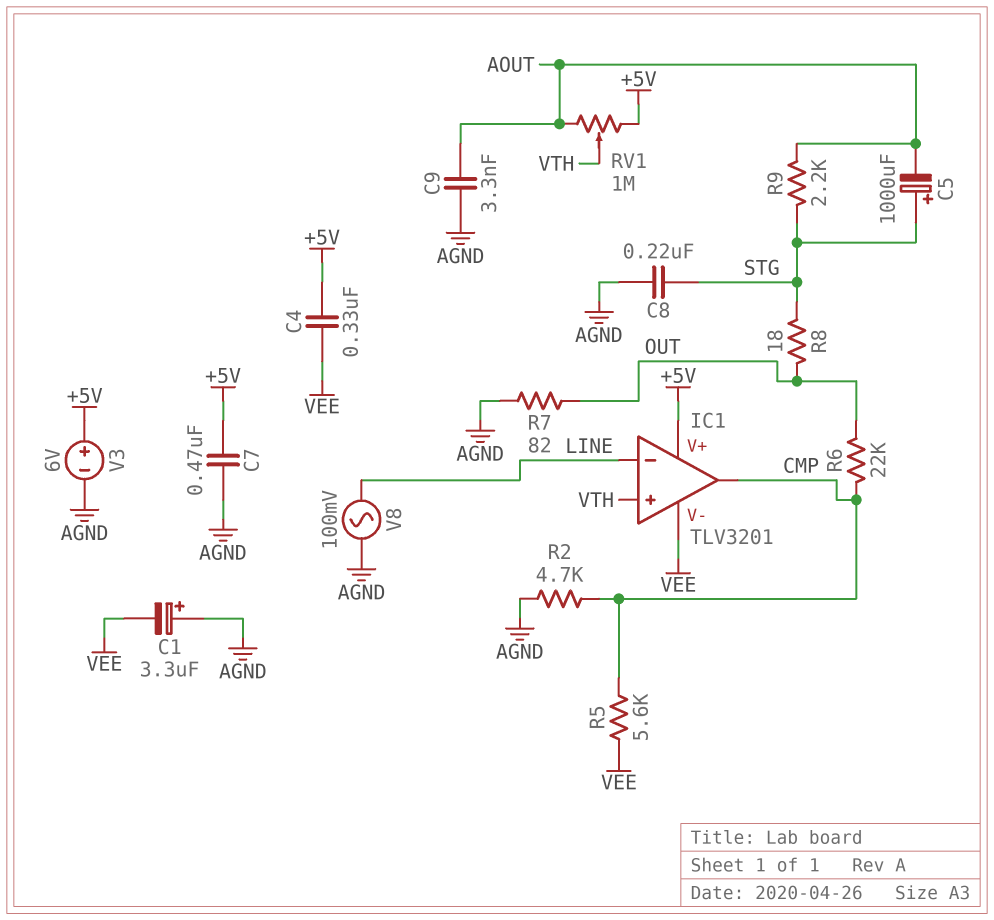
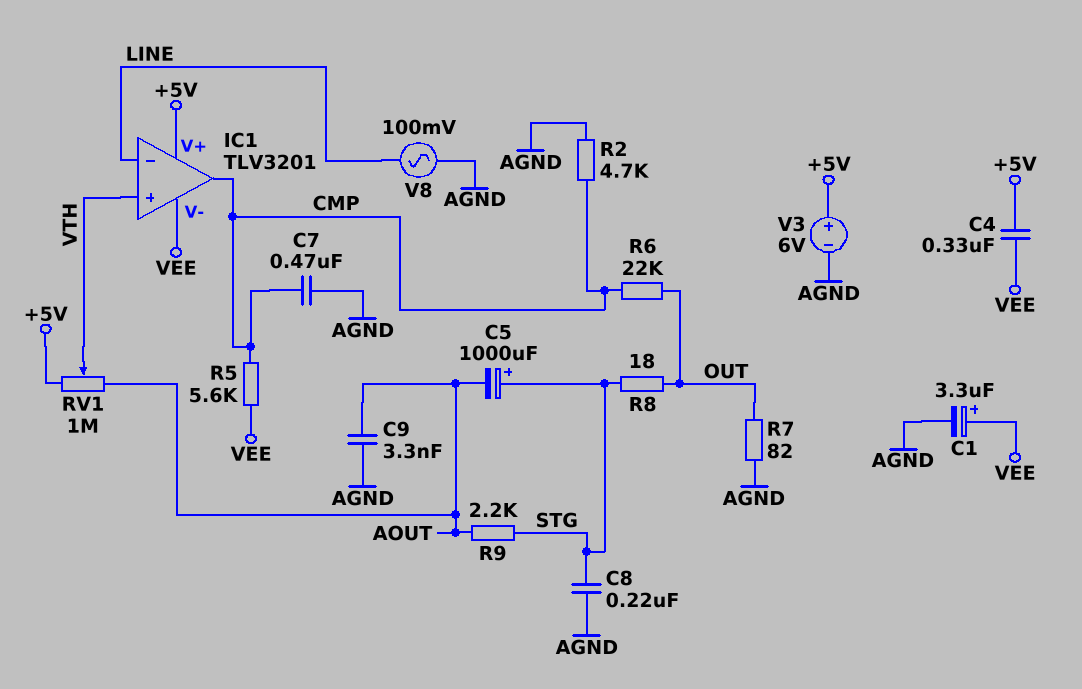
C1: 3.3uF (plus AGND, minus VEE) -> 3.3uF (plus VEE, minus AGND)
C7: 470nF (+5V, AGND) -> 470nF (AGND, CMP)

